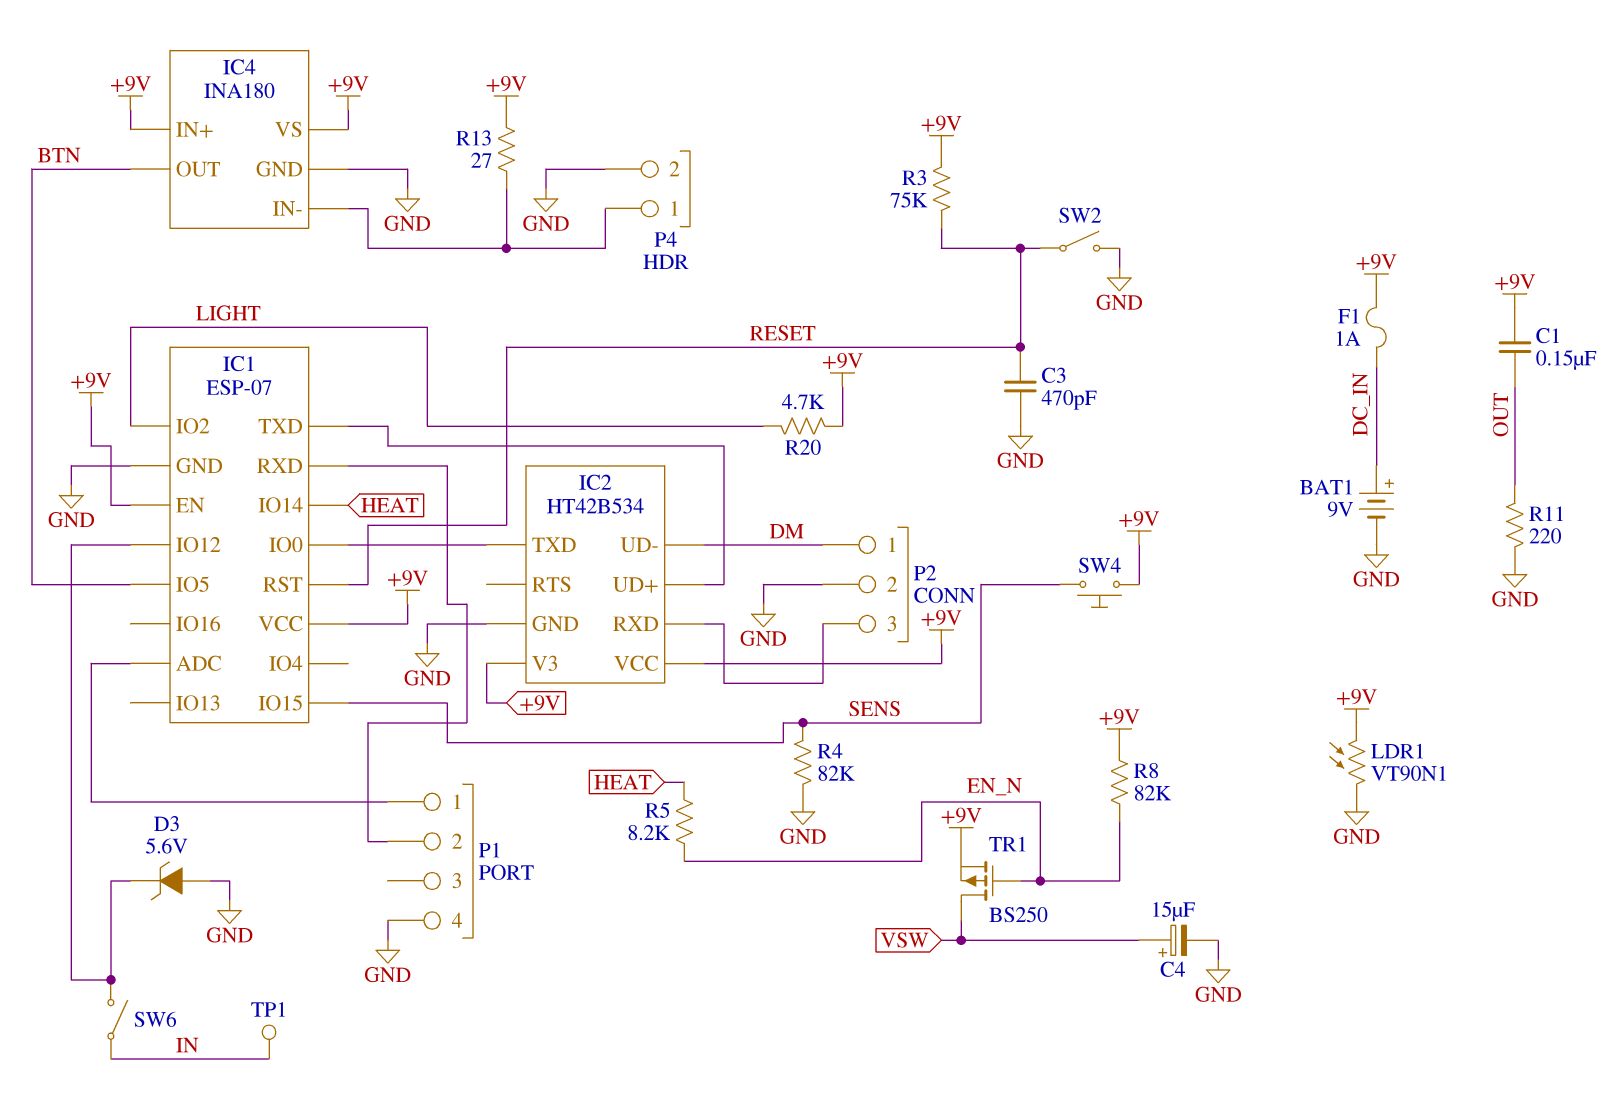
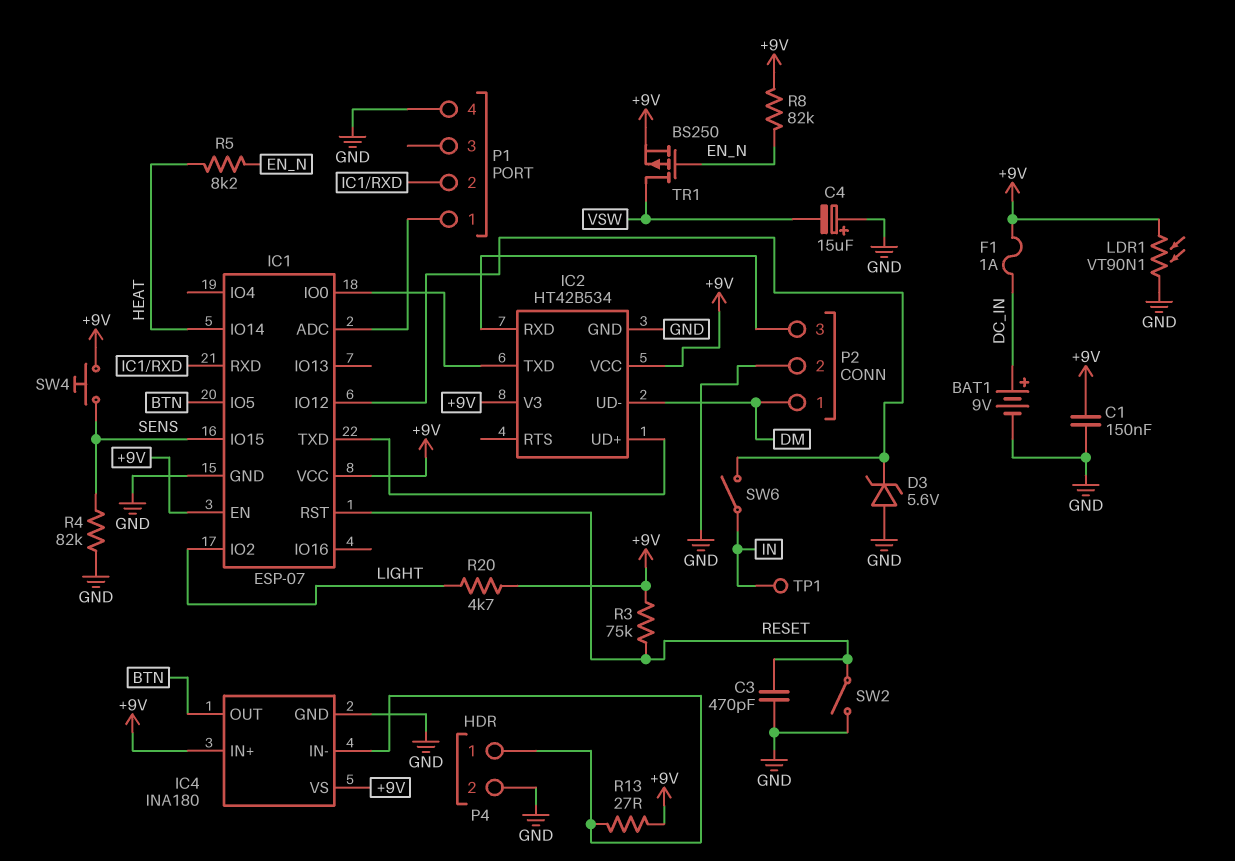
C1: 150nF (+9V, OUT) -> 150nF (+9V, GND)
C4: 15uF (plus VSW, minus GND) -> 15uF (plus GND, minus VSW)
R11: 220 (GND, OUT) -> none

